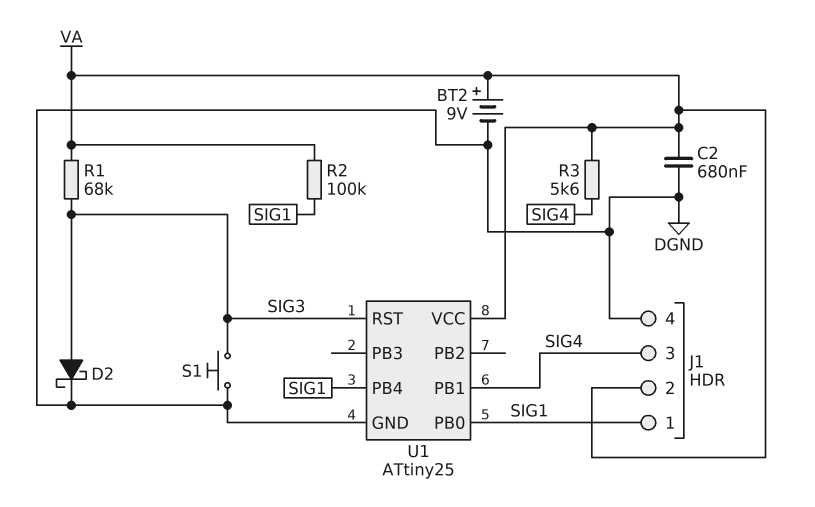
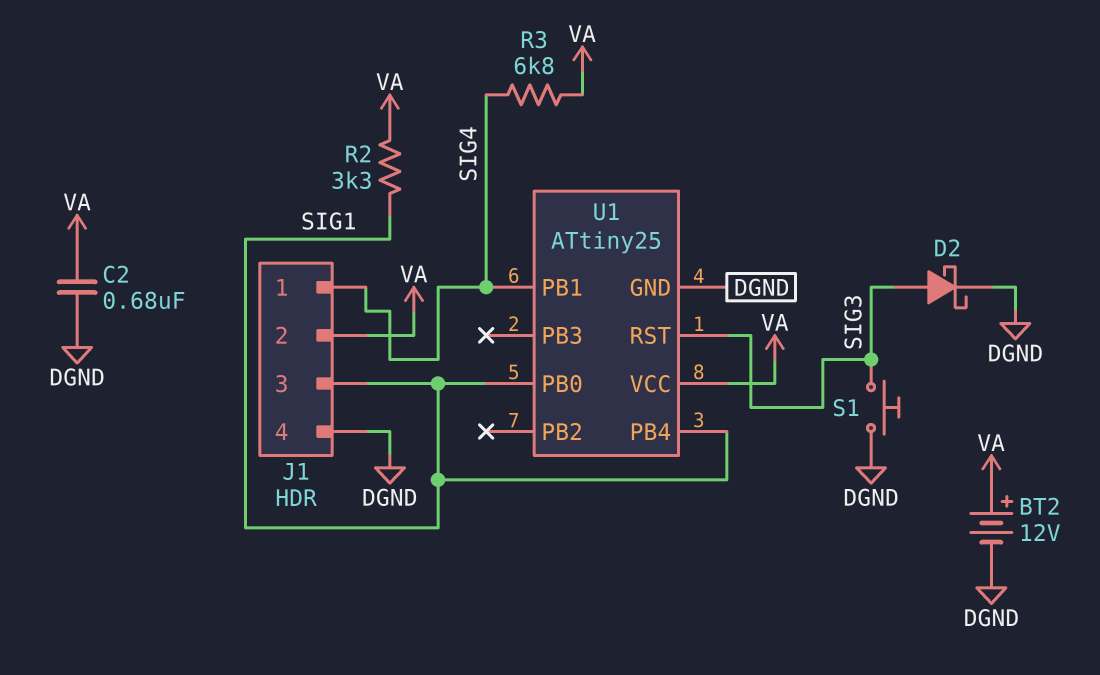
BT2: 9V (plus VA, minus DGND) -> 12V (plus VA, minus DGND)
J1 pin 1: SIG1 -> SIG4
J1 pin 3: SIG4 -> SIG1
R1: 68k (SIG3, VA) -> none
R2: 100k (SIG1, VA) -> 3.3k (SIG1, VA)
R3: 5.6k (SIG4, VA) -> 6.8k (SIG4, VA)

